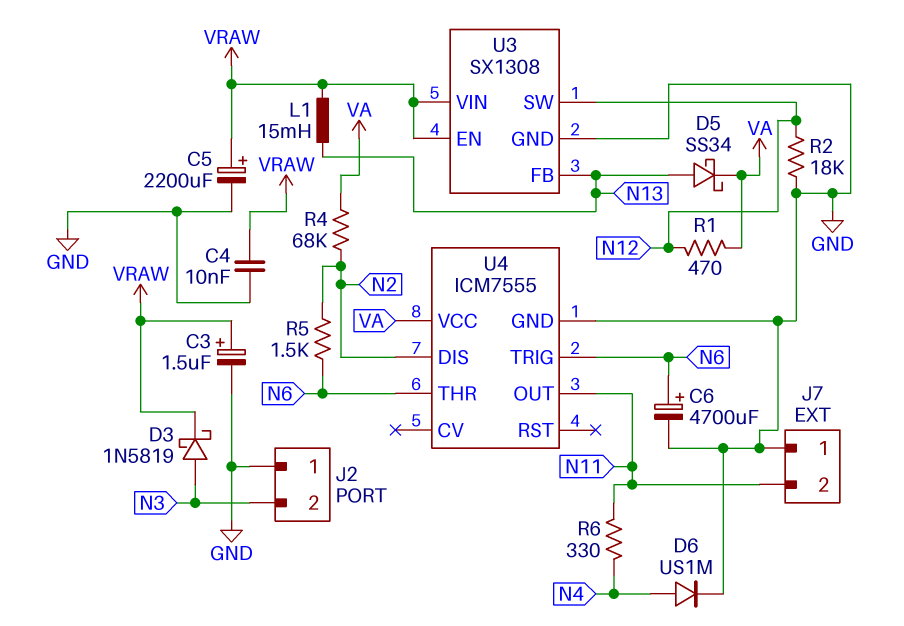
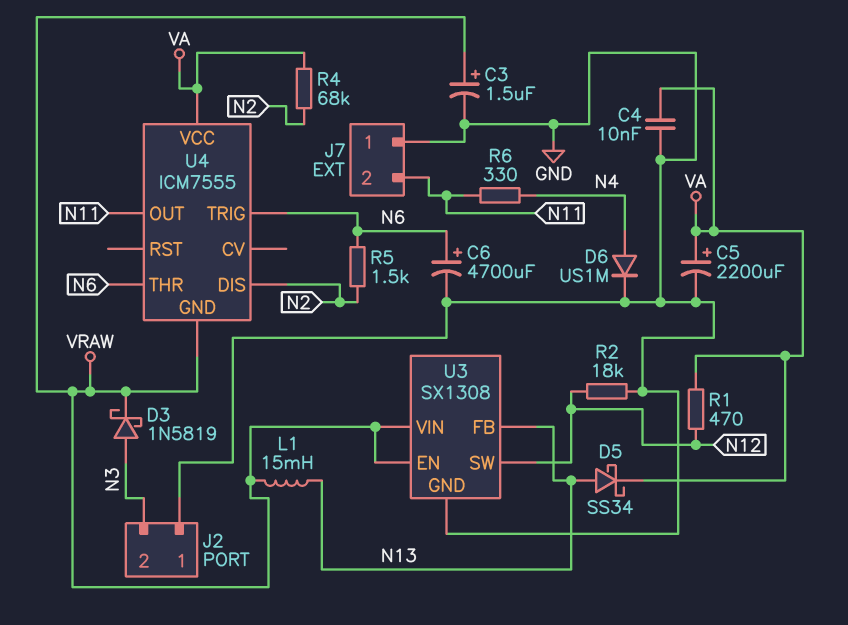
C4: 10nF (GND, VRAW) -> 10nF (GND, VA)
C5: 2200uF (plus VRAW, minus GND) -> 2200uF (plus VA, minus GND)
U4 pin GND: GND -> VRAW

